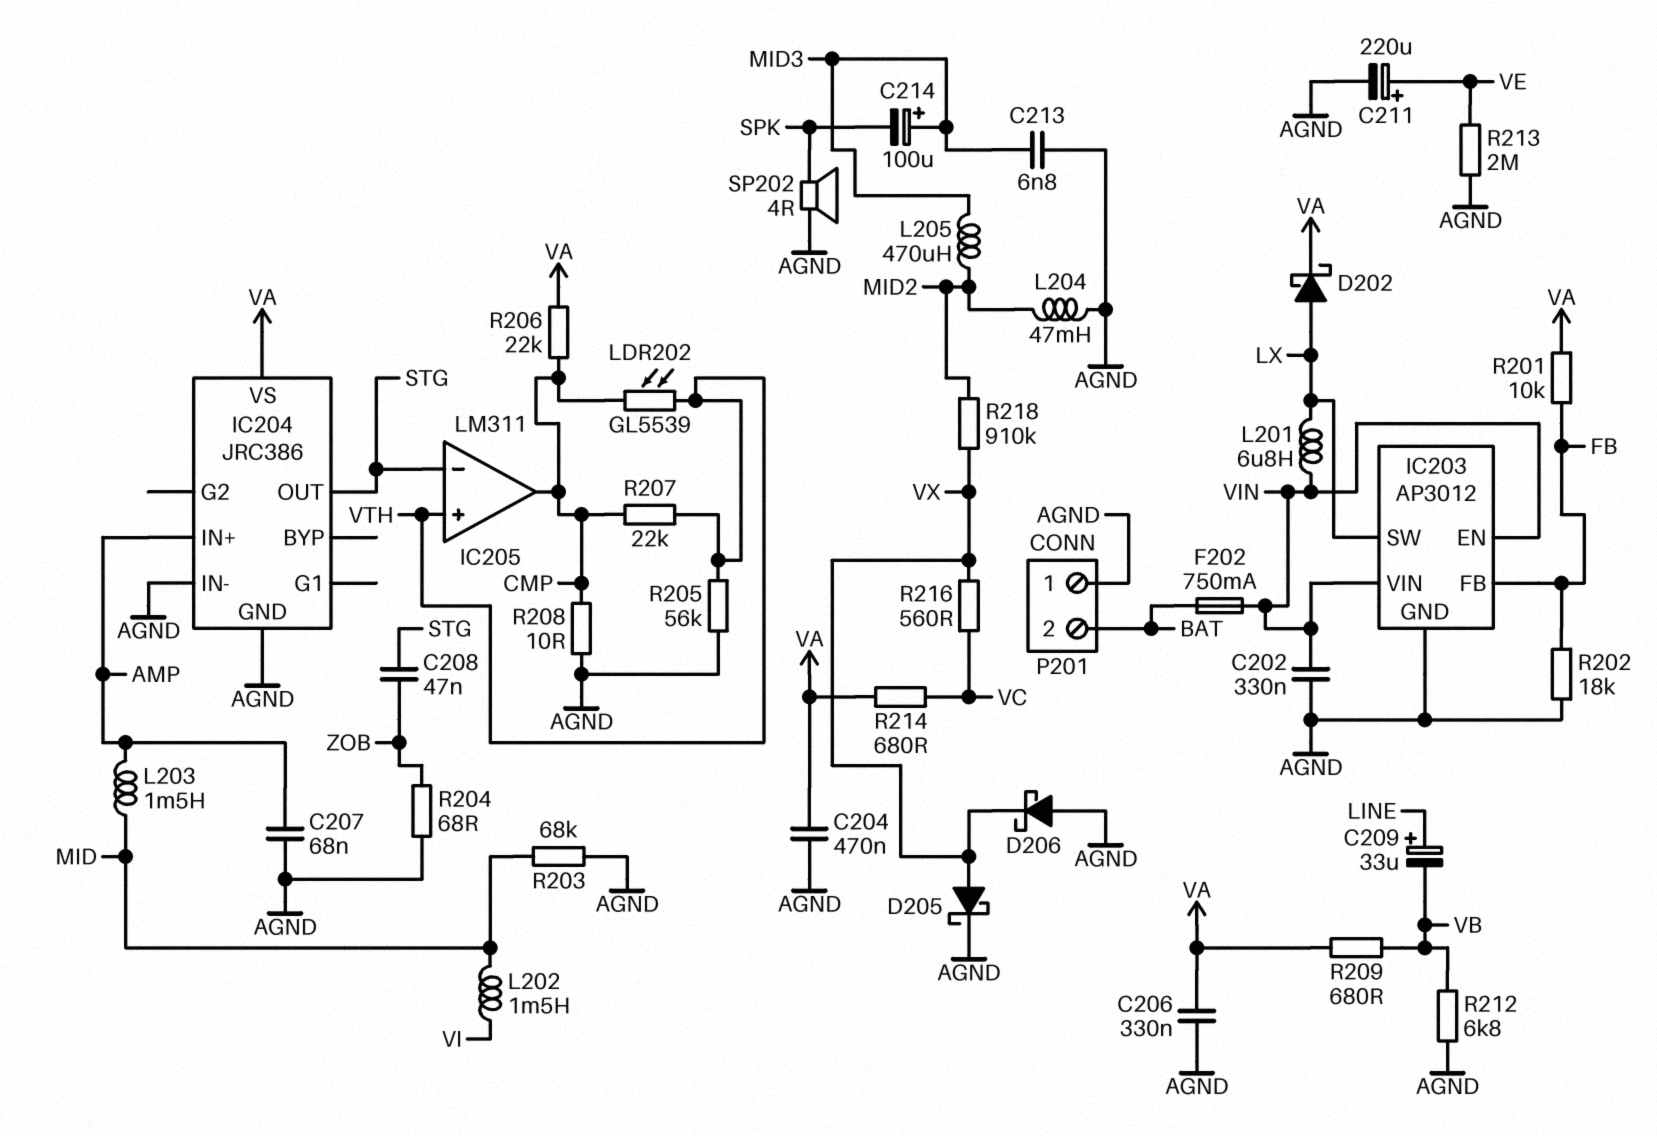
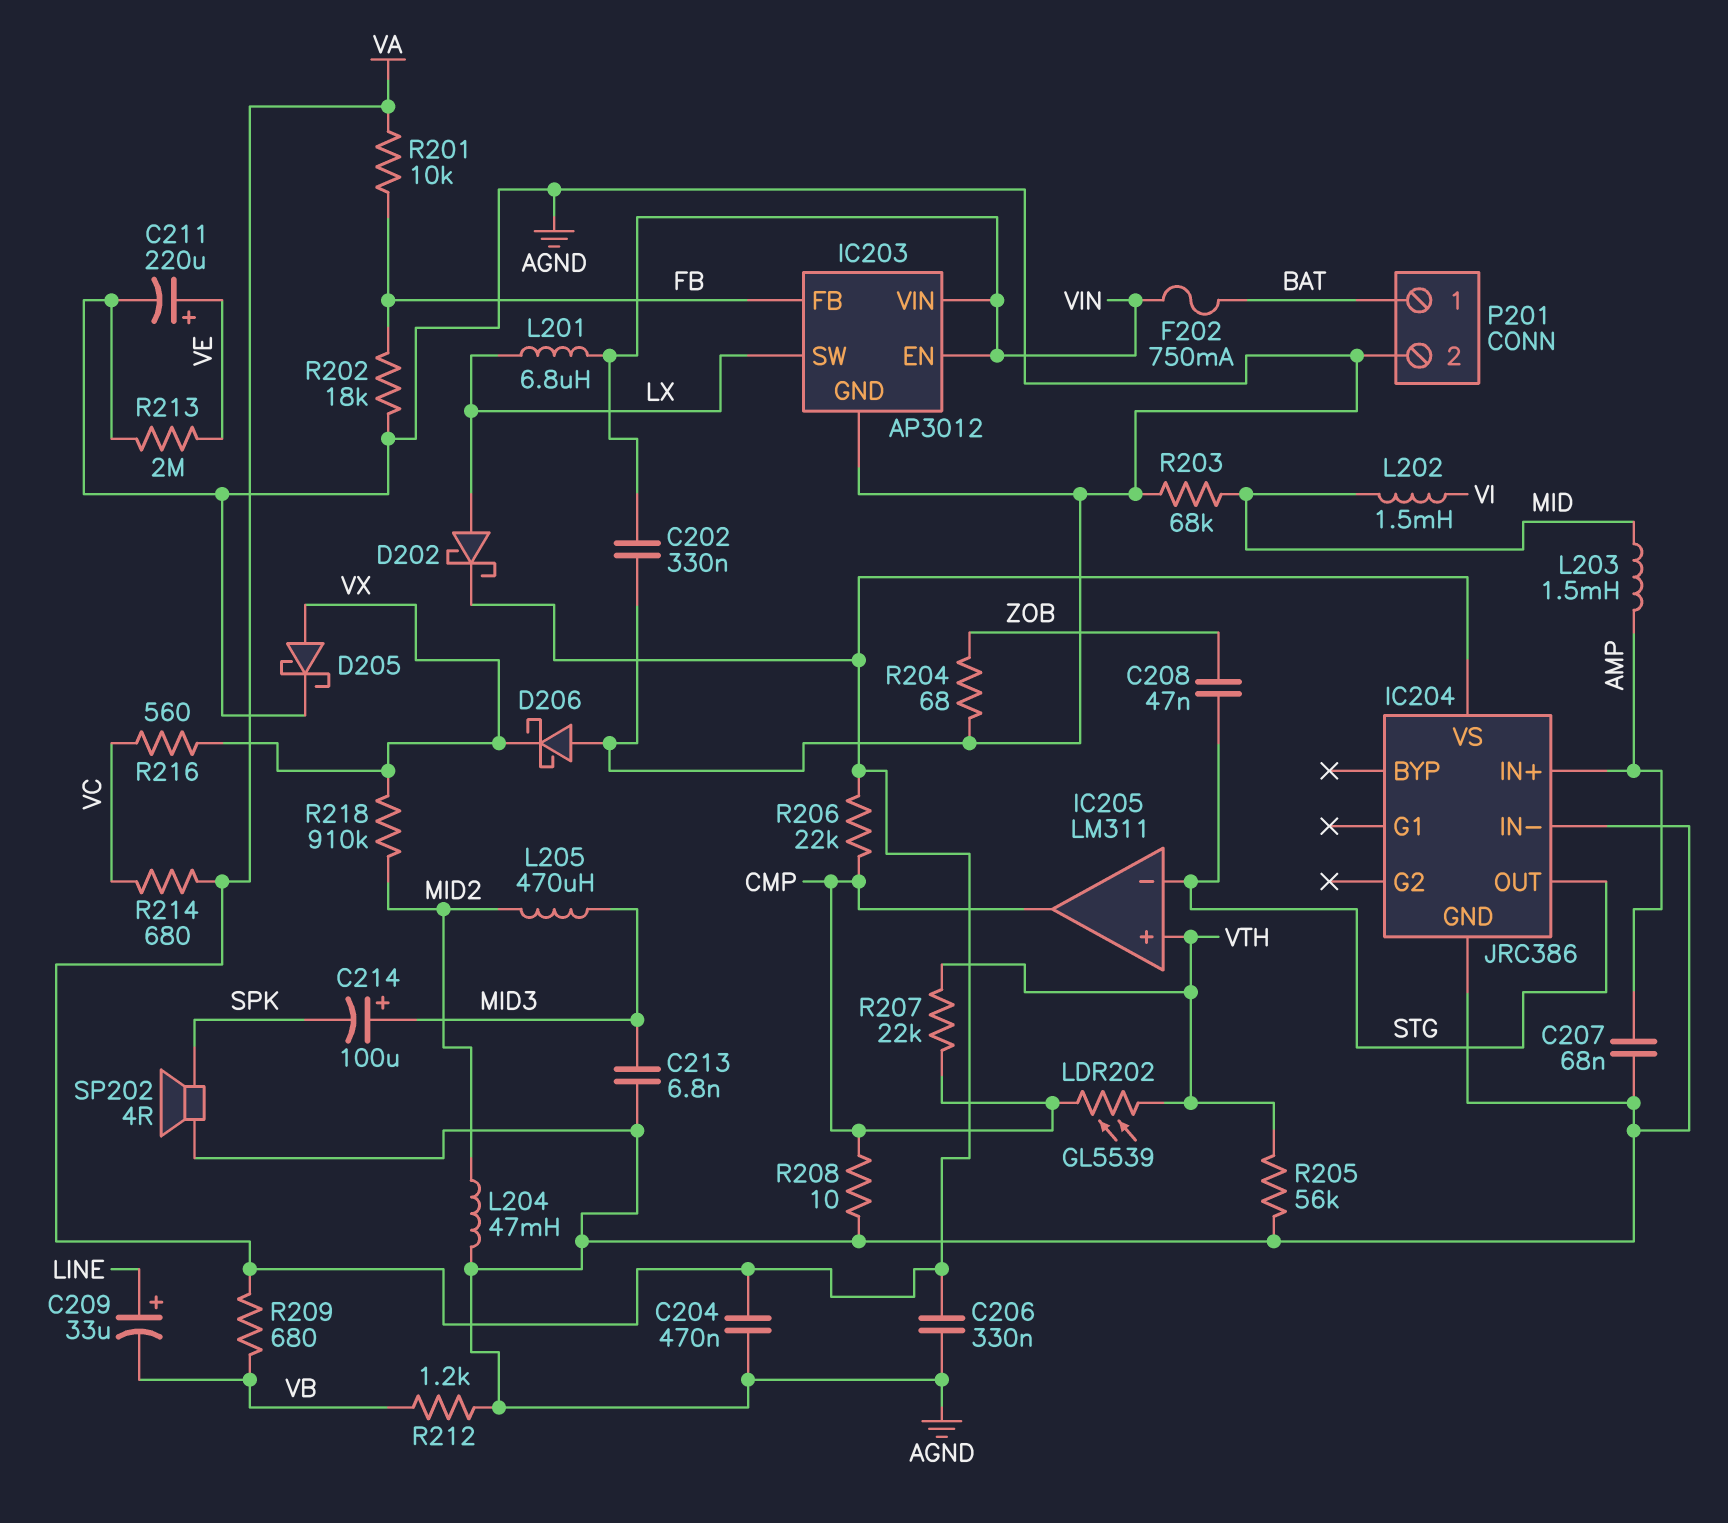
P201 pin 1: AGND -> BAT
P201 pin 2: BAT -> AGND
R212: 6.8k (AGND, VB) -> 1.2k (AGND, VB)

